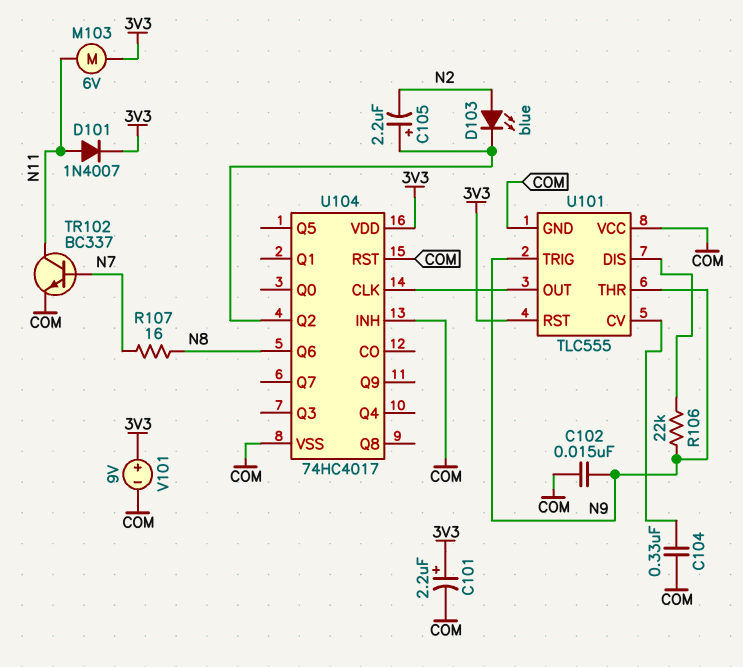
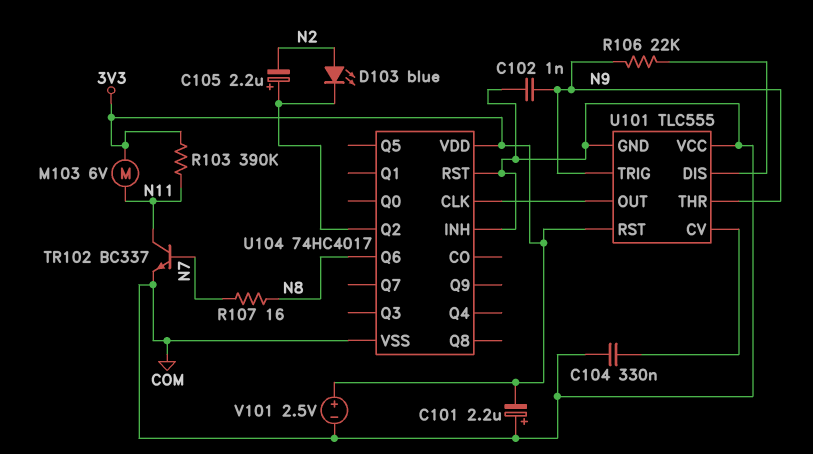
C101: 2.2uF (plus 3V3, minus COM) -> 2.2uF (plus COM, minus 3V3)
C102: 15nF (COM, N9) -> 1nF (COM, N9)
D101: diode 1N4007 (A N11, K 3V3) -> none
R103: none -> 390k (3V3, N11)
V101: 9V (plus 3V3, minus COM) -> 2.5V (plus 3V3, minus COM)

